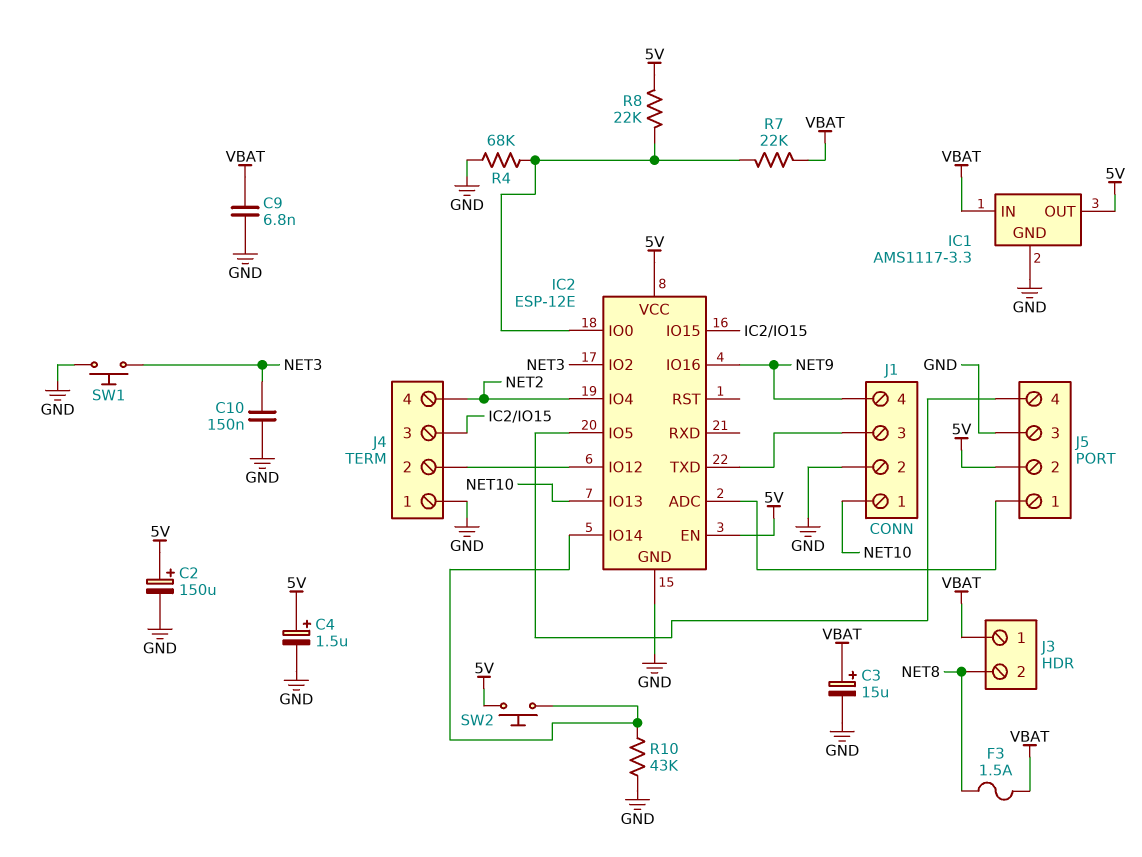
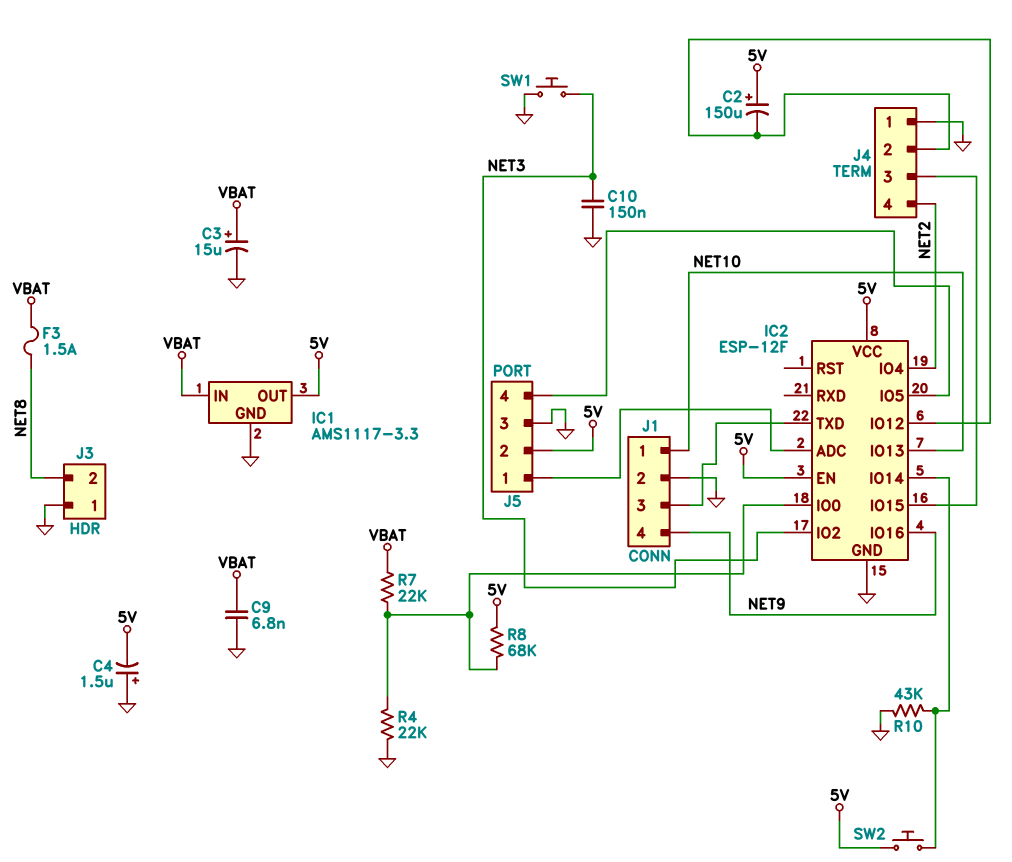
C2: 150uF (plus 5V, minus GND) -> 150uF (plus 5V, minus IC2/IO12)
C4: 1.5uF (plus 5V, minus GND) -> 1.5uF (plus GND, minus 5V)
IC2: ESP-12E -> ESP-12F
J3 pin 1: VBAT -> GND
R4: 68k (GND, IC2/IO0) -> 22k (GND, IC2/IO0)
R8: 22k (5V, IC2/IO0) -> 68k (5V, IC2/IO0)

